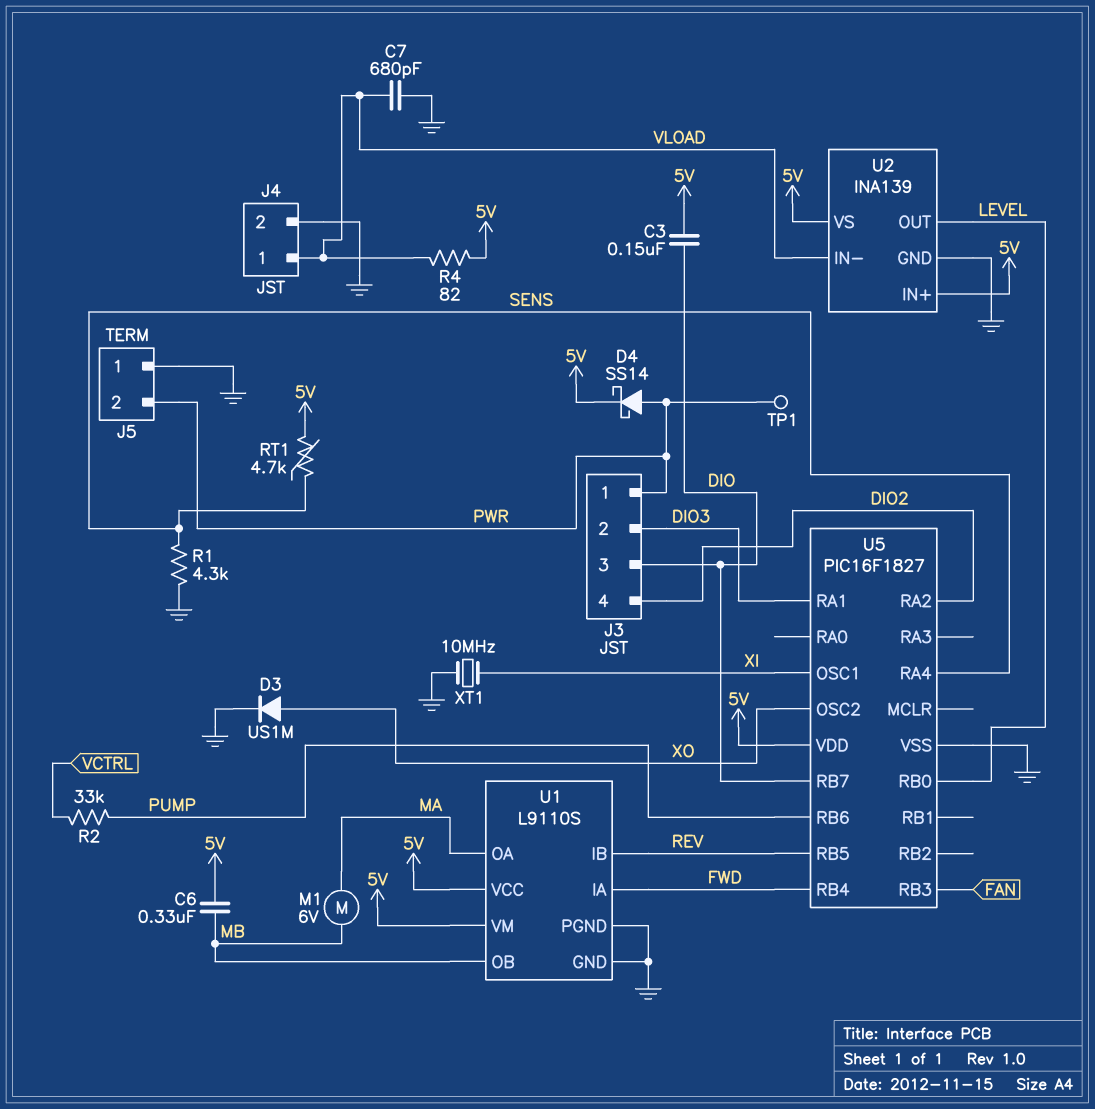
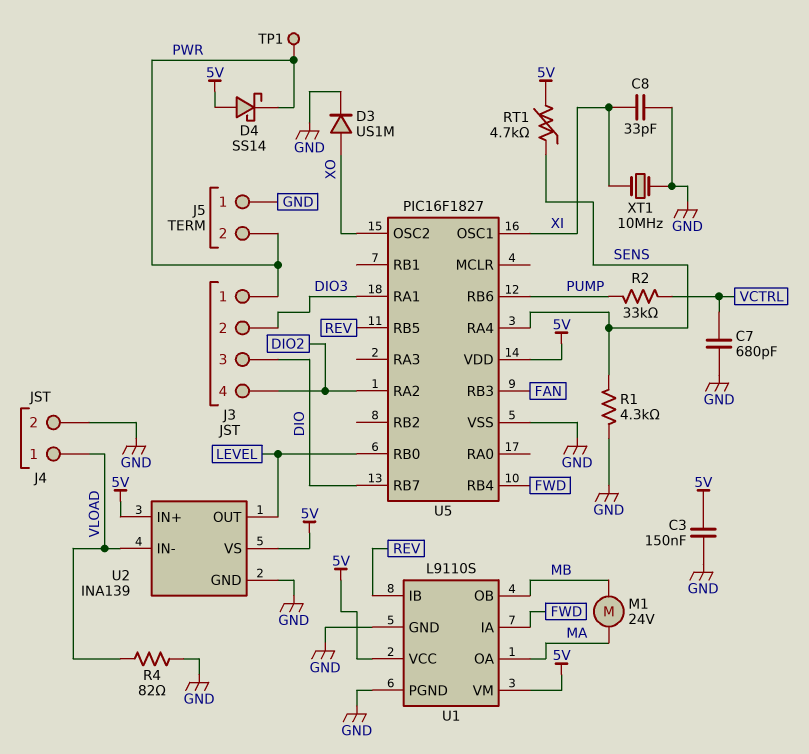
C3: 150nF (5V, DIO) -> 150nF (5V, GND)
C6: 330nF (5V, MB) -> none
C7: 680pF (GND, VLOAD) -> 680pF (GND, VCTRL)
C8: none -> 33pF (GND, XI)
D4: schottky SS14 (A PWR, K 5V) -> schottky SS14 (A 5V, K PWR)
M1: motor 6V (MA, MB) -> motor 24V (MA, MB)
R4: 82 (5V, VLOAD) -> 82 (GND, VLOAD)

